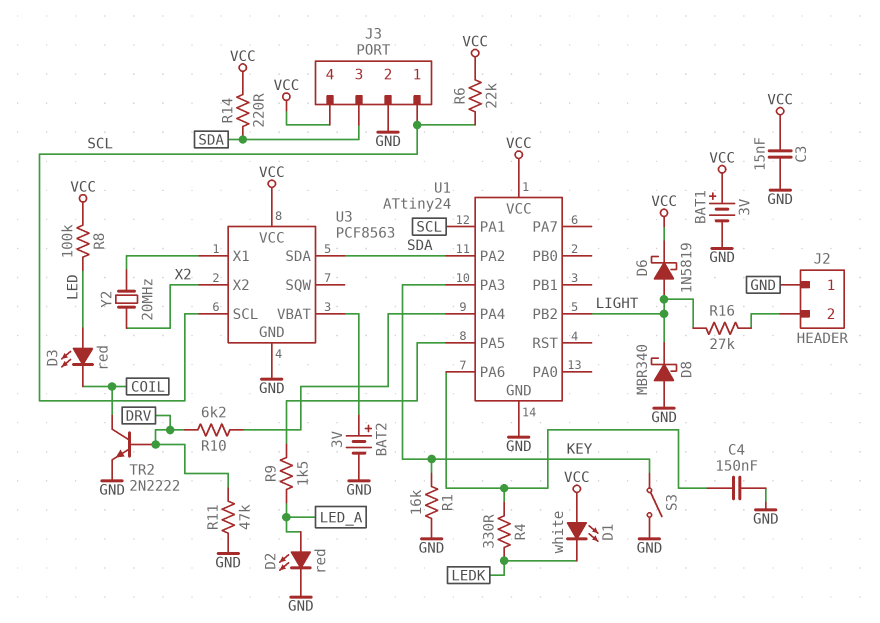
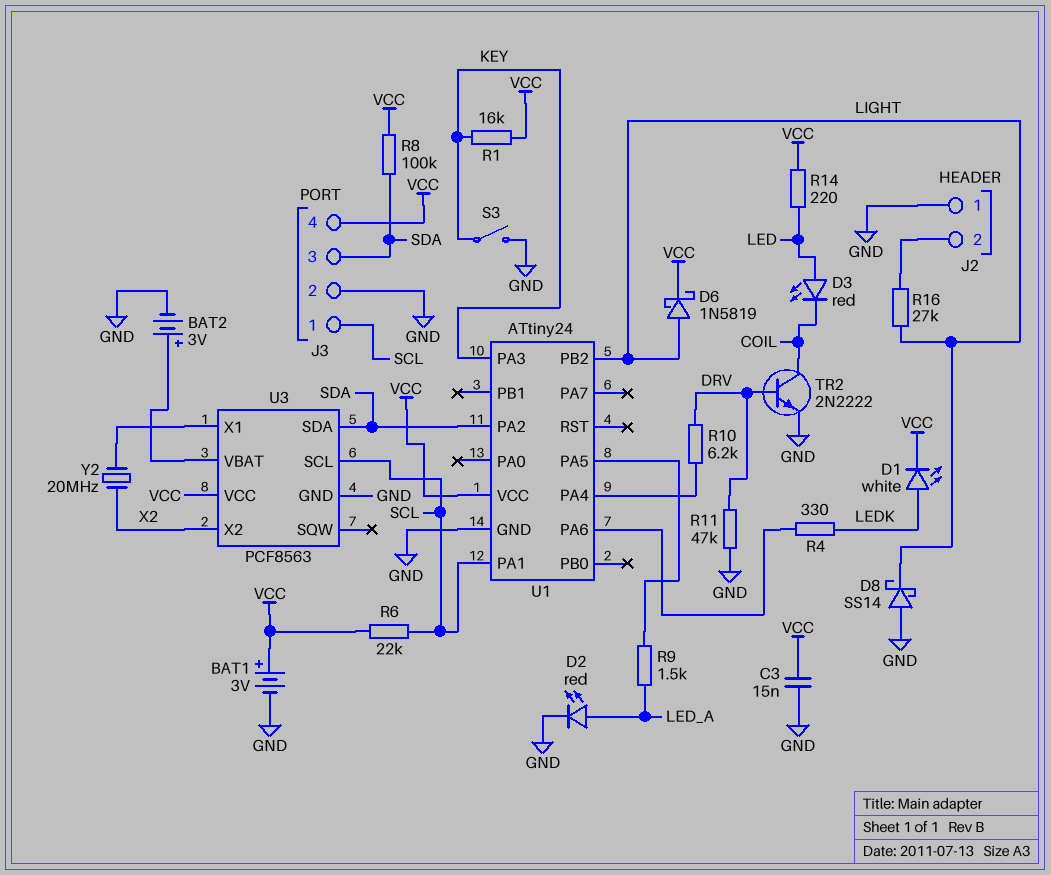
C4: 150nF (GND, U1/PA6) -> none
D1: LED white (A VCC, K LEDK) -> LED white (A LEDK, K VCC)
D8: schottky MBR340 (A GND, K LIGHT) -> schottky SS14 (A GND, K LIGHT)
R1: 16k (GND, KEY) -> 16k (KEY, VCC)
R8: 100k (LED, VCC) -> 100k (SDA, VCC)
R14: 220 (SDA, VCC) -> 220 (LED, VCC)

